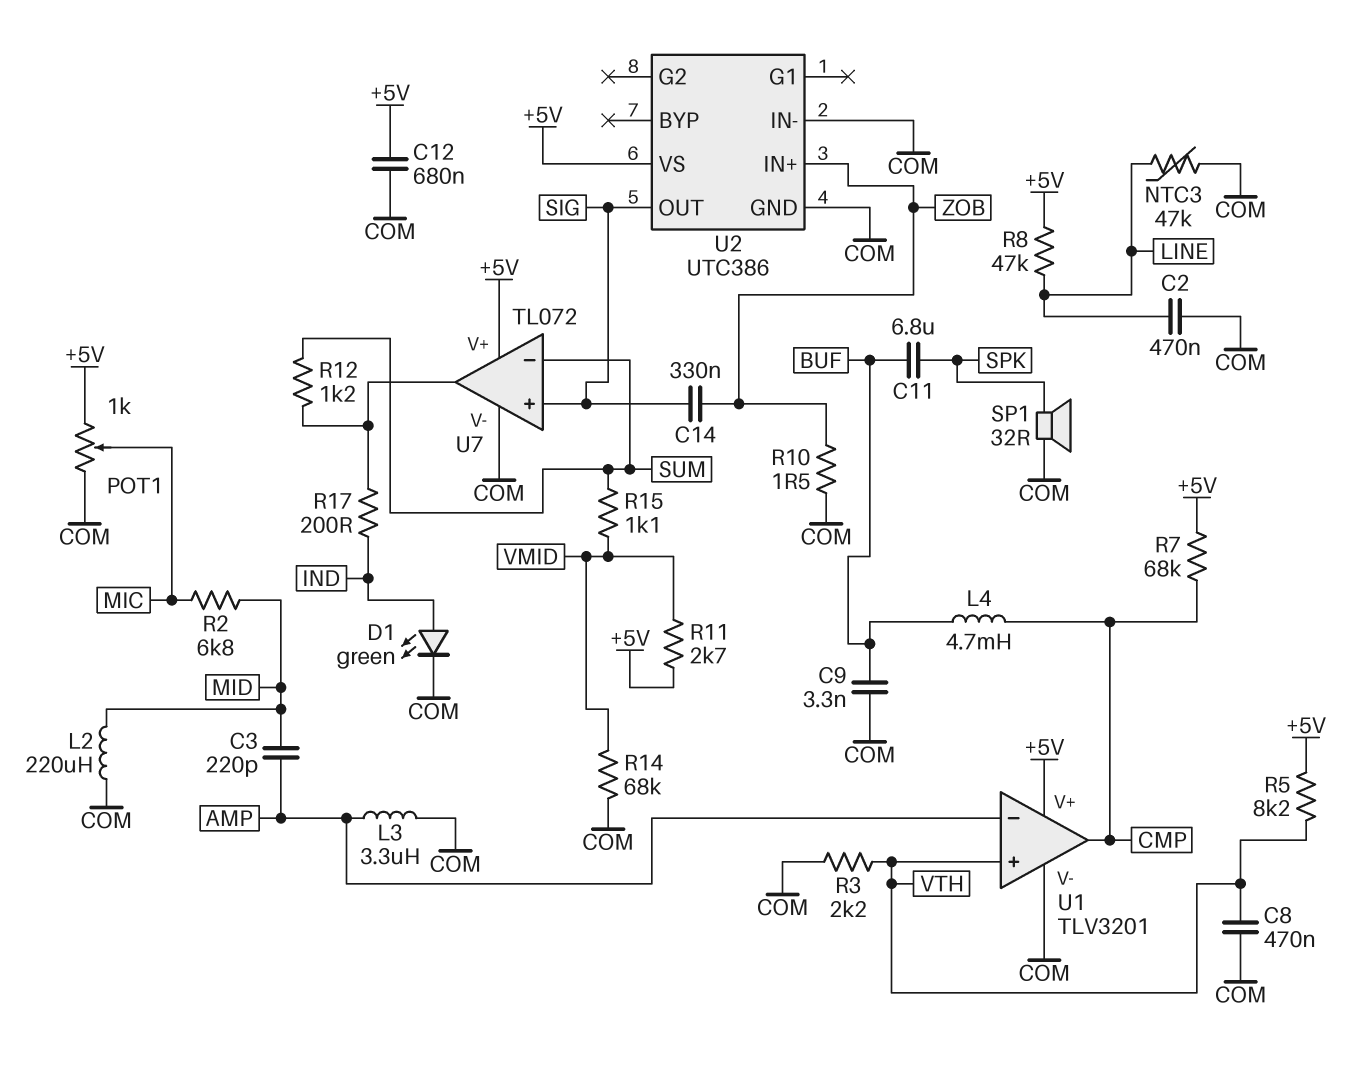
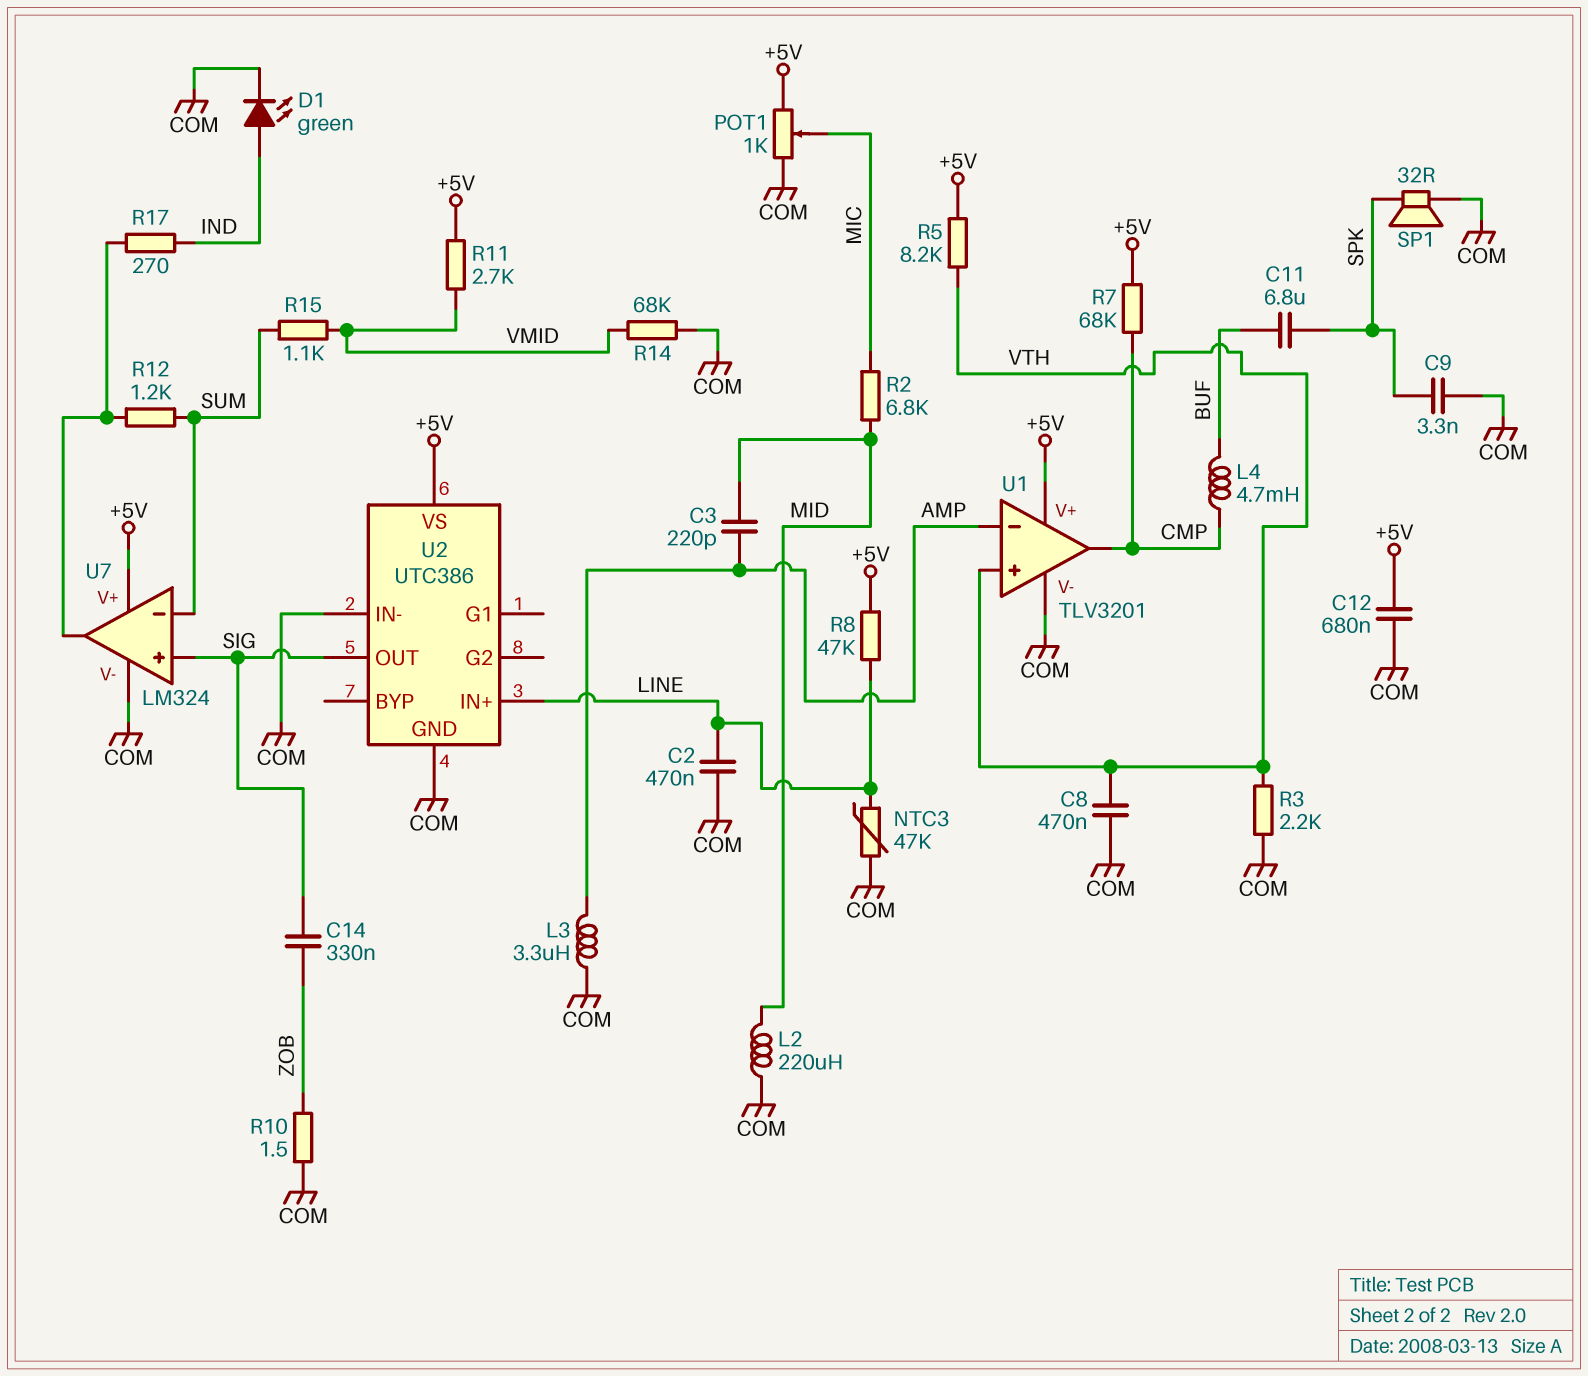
C9: 3.3nF (BUF, COM) -> 3.3nF (COM, SPK)
R17: 200 (IND, U7/out) -> 270 (IND, U7/out)
U2 pin IN+: ZOB -> LINE
U7: TL072 -> LM324

